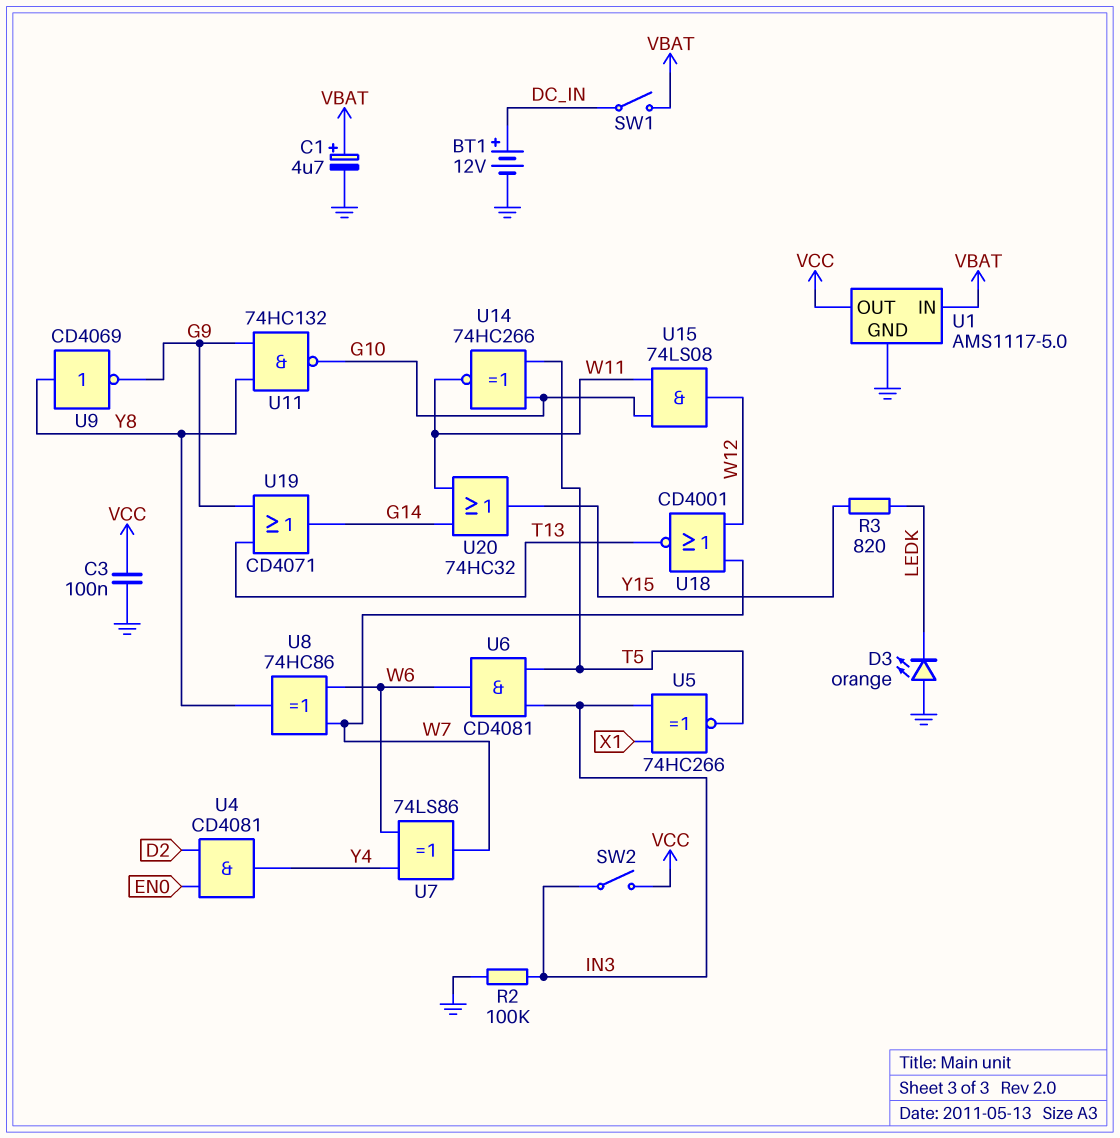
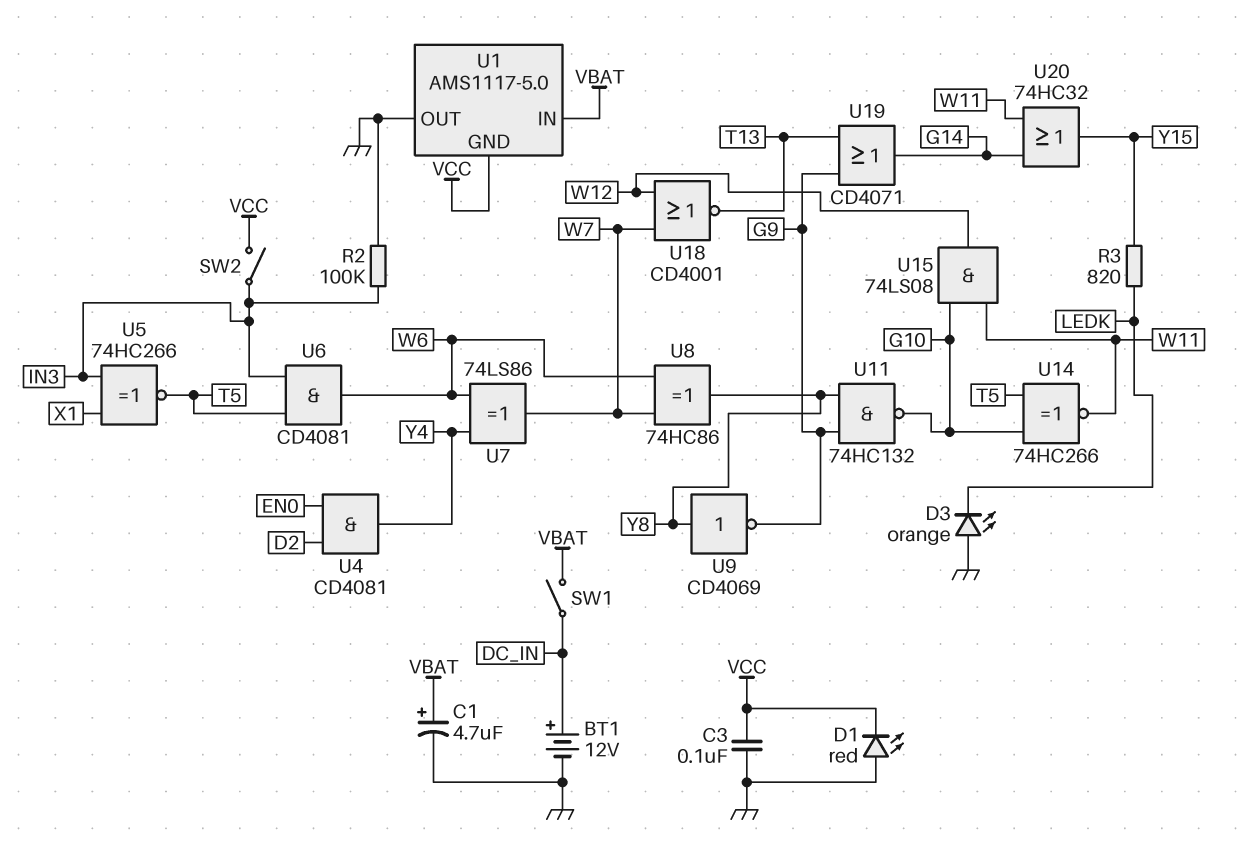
D1: none -> LED red (A GND, K VCC)
U1 pin GND: GND -> VCC
U1 pin OUT: VCC -> GND

